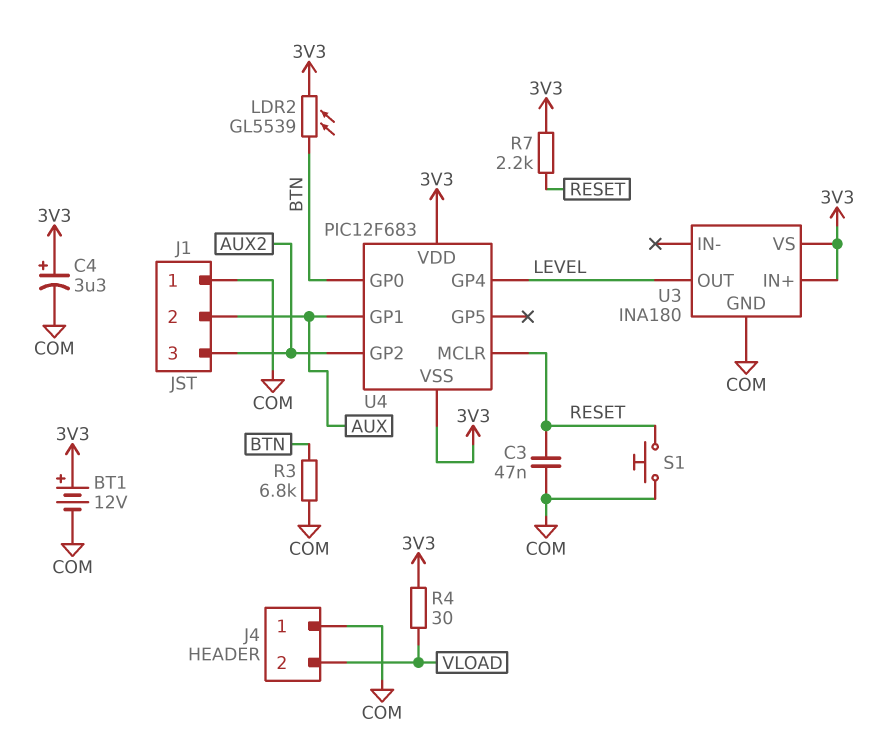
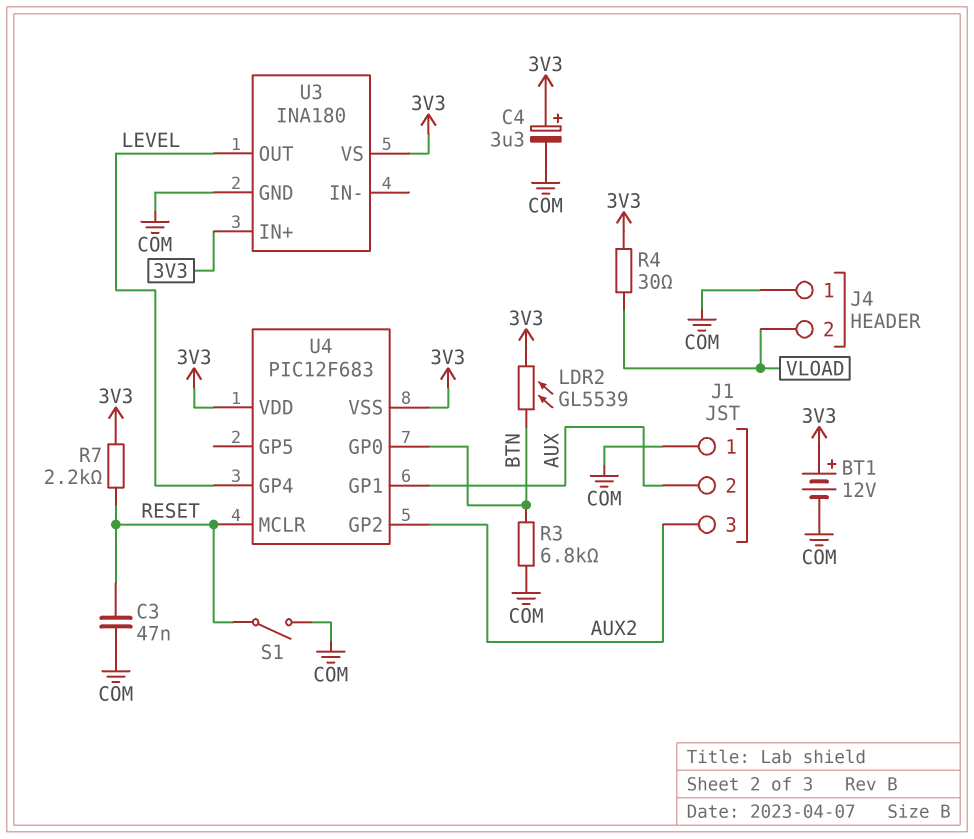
S1: button (COM, RESET) -> switch (COM, RESET)

